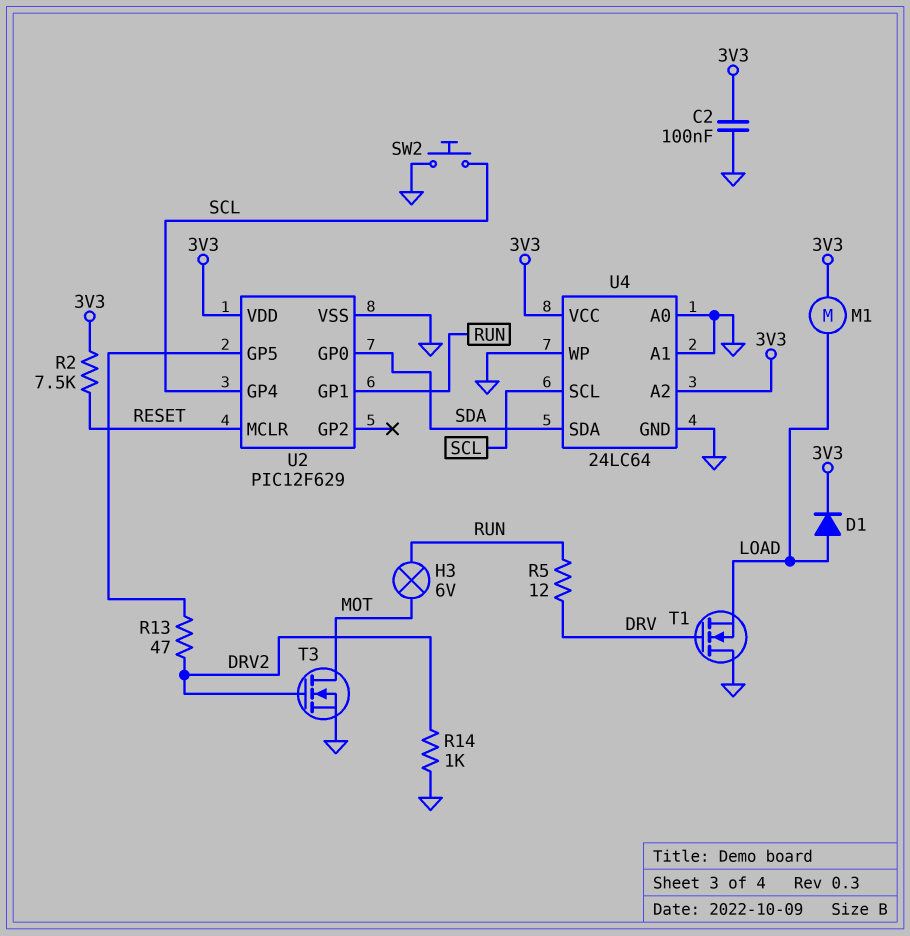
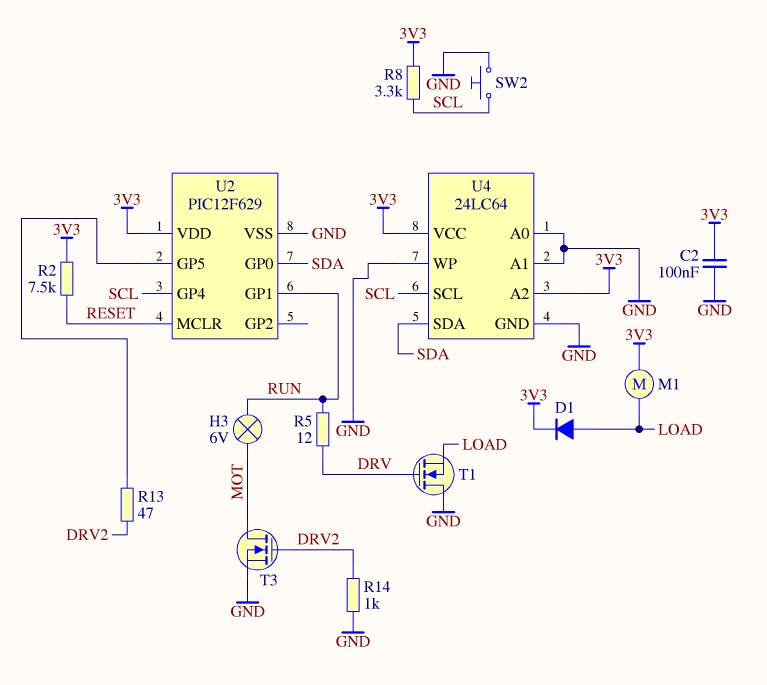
R8: none -> 3.3k (3V3, SCL)

